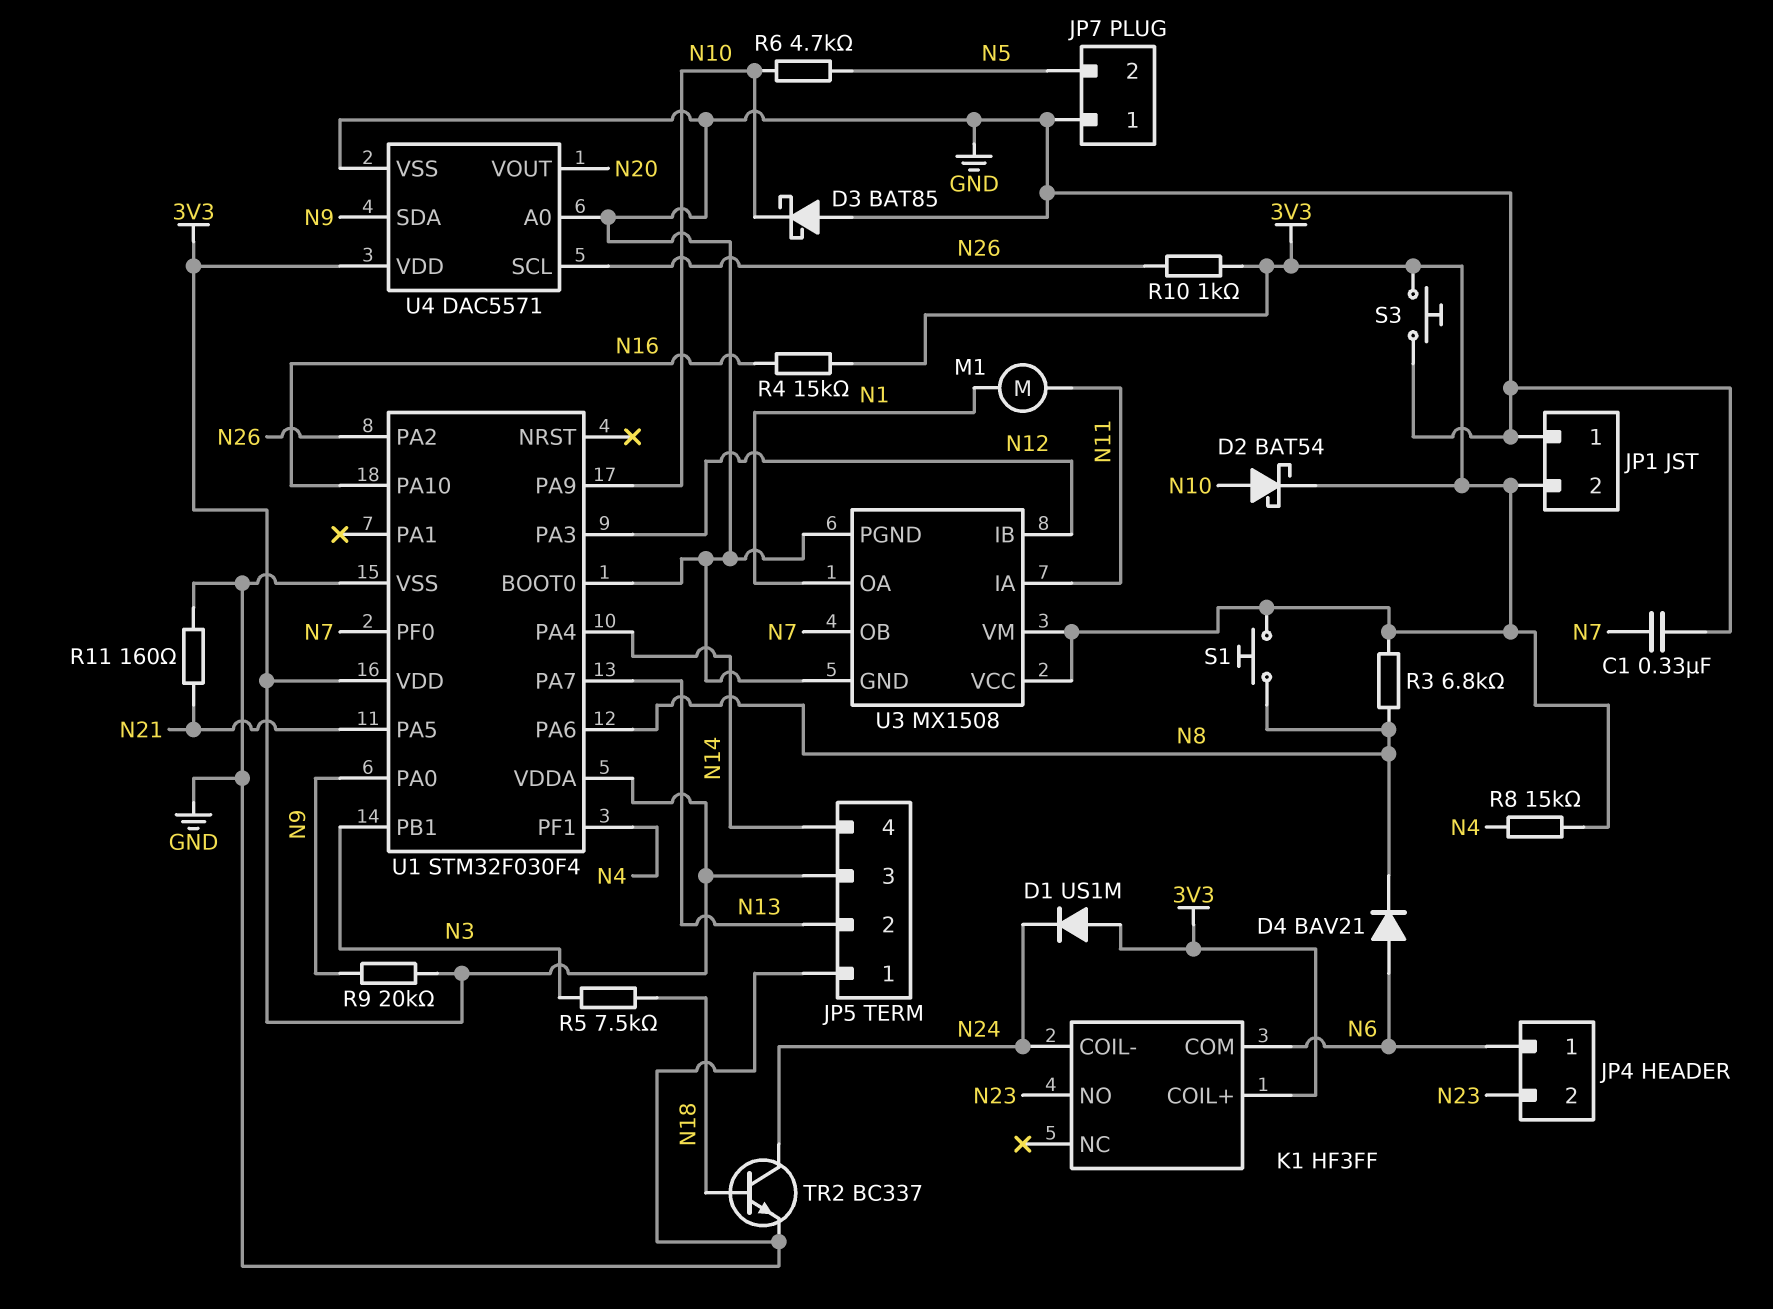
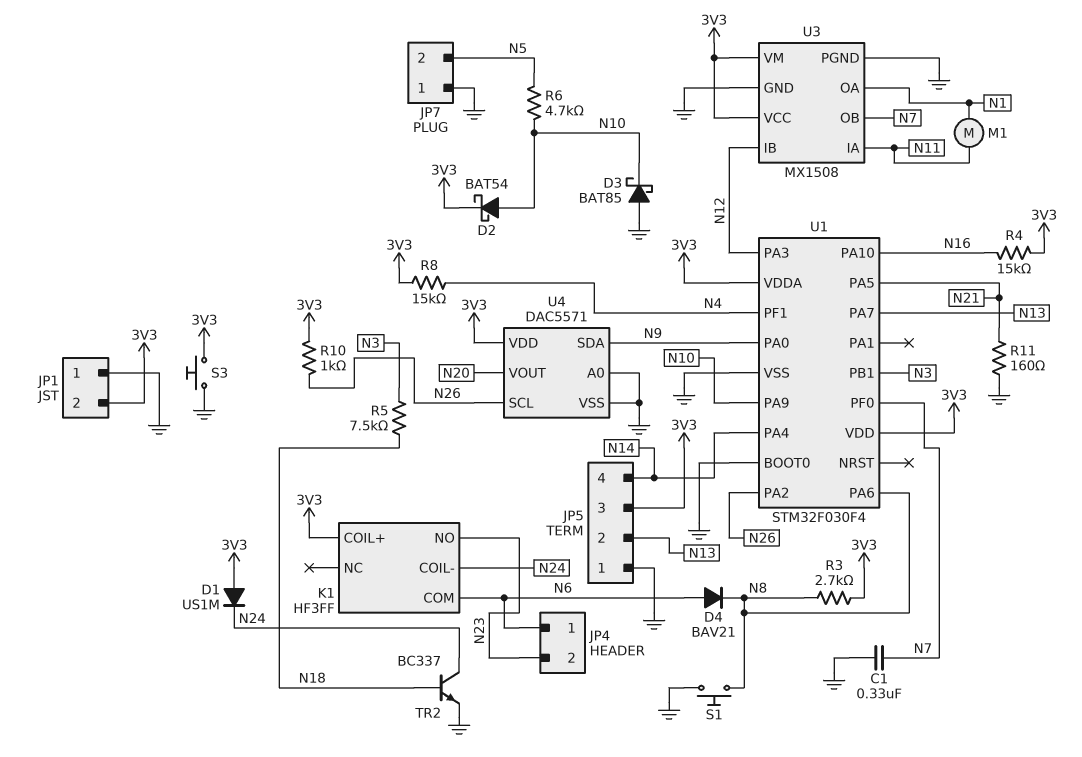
R3: 6.8k (3V3, N8) -> 2.7k (3V3, N8)
R9: 20k (3V3, N9) -> none
S1: button (3V3, N8) -> button (GND, N8)

